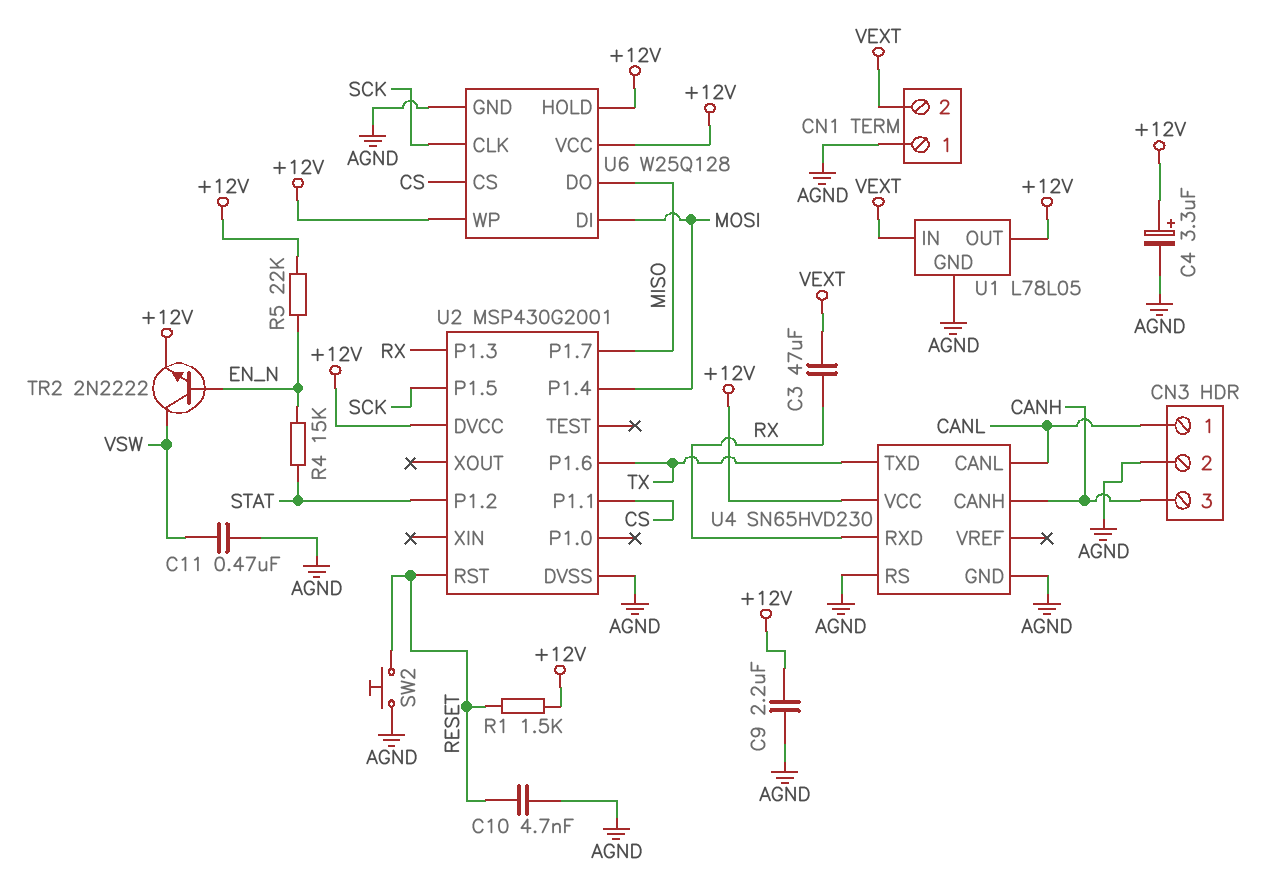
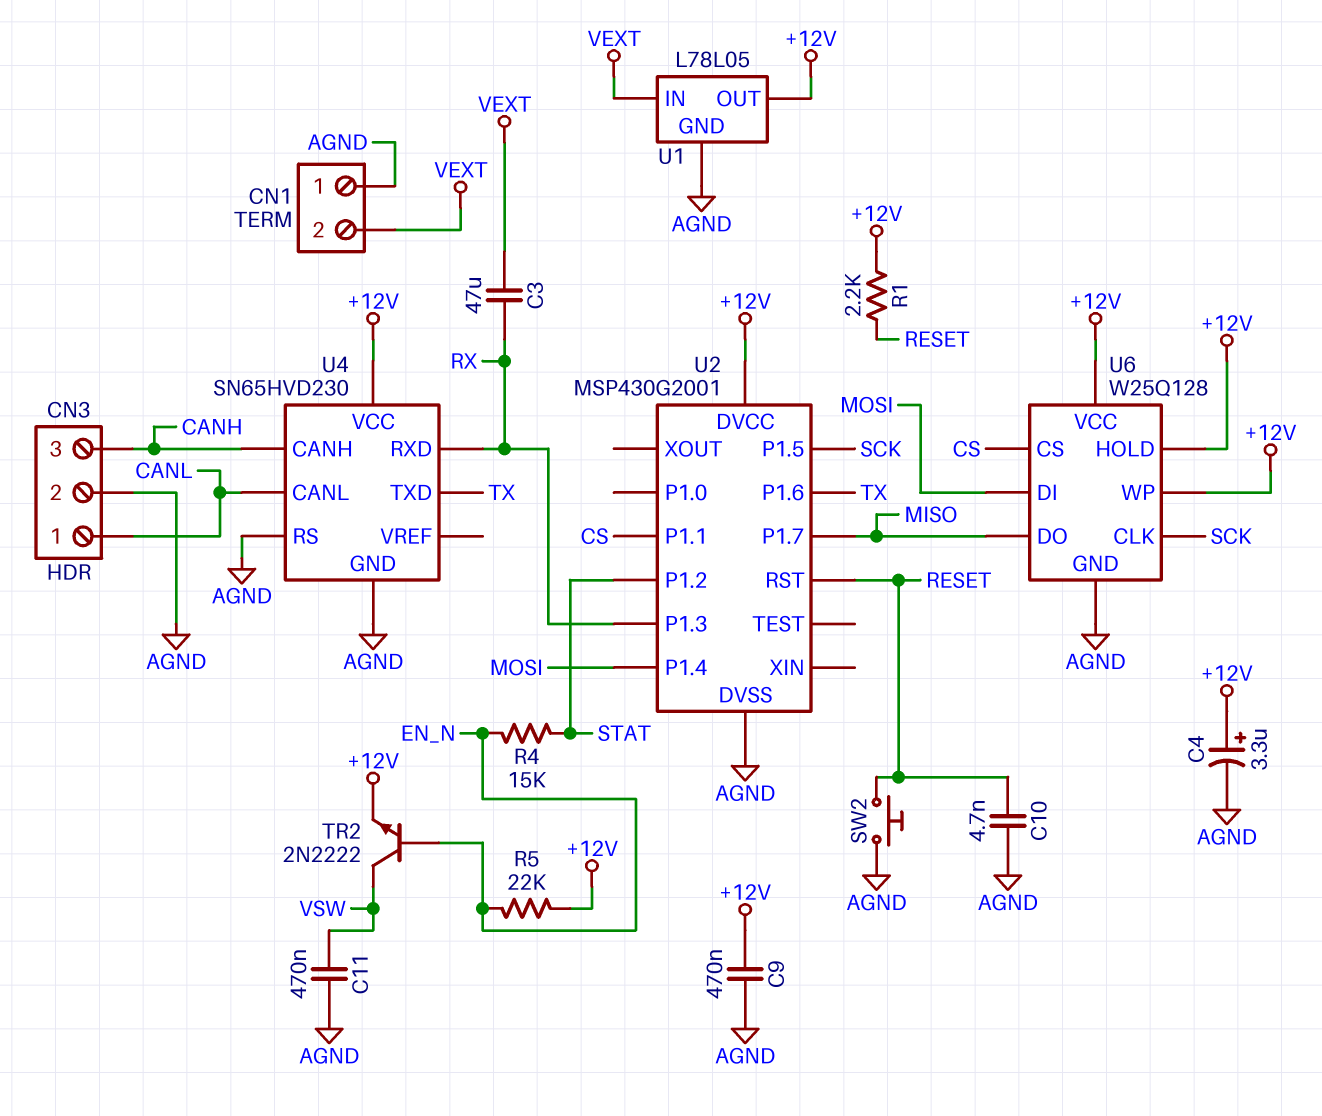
C9: 2.2uF (+12V, AGND) -> 470nF (+12V, AGND)
R1: 1.5k (+12V, RESET) -> 2.2k (+12V, RESET)

